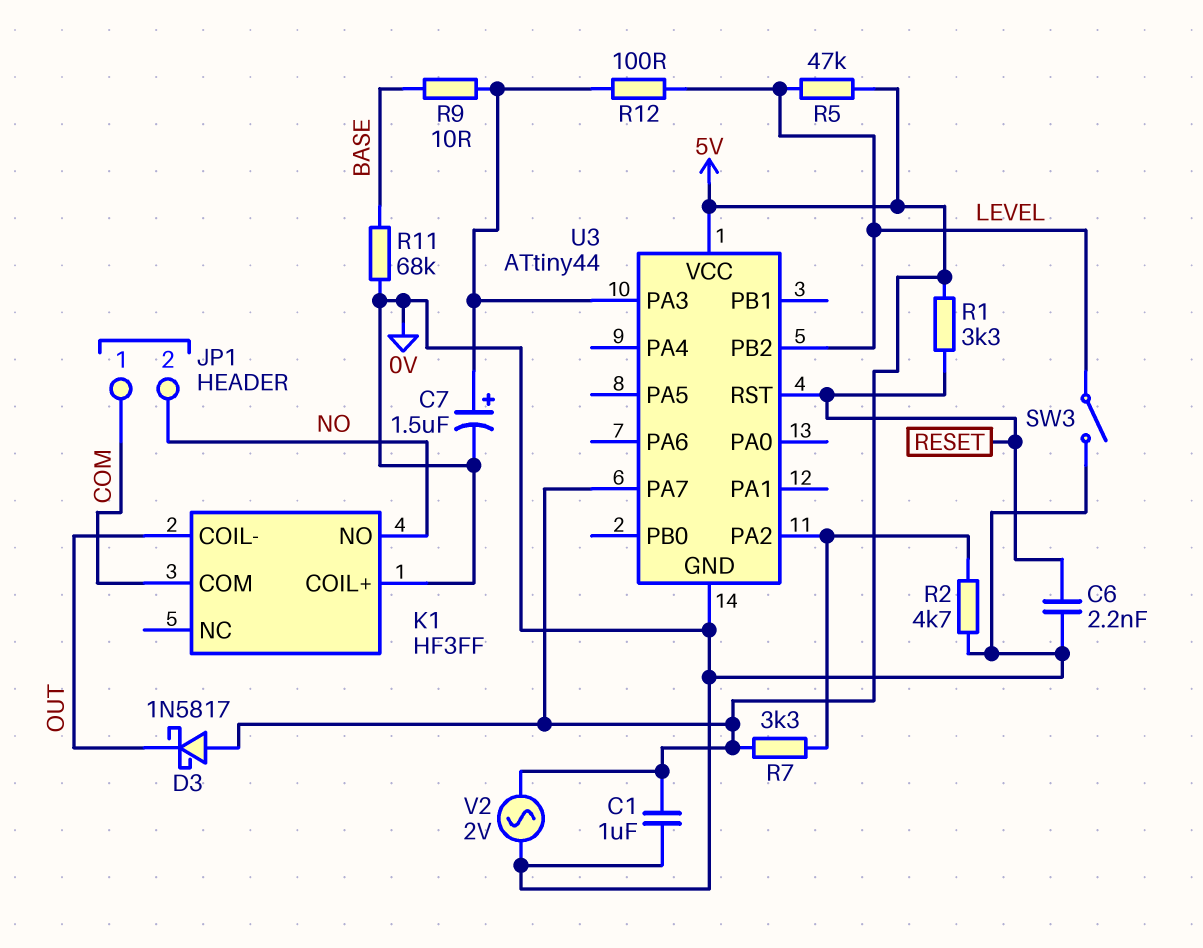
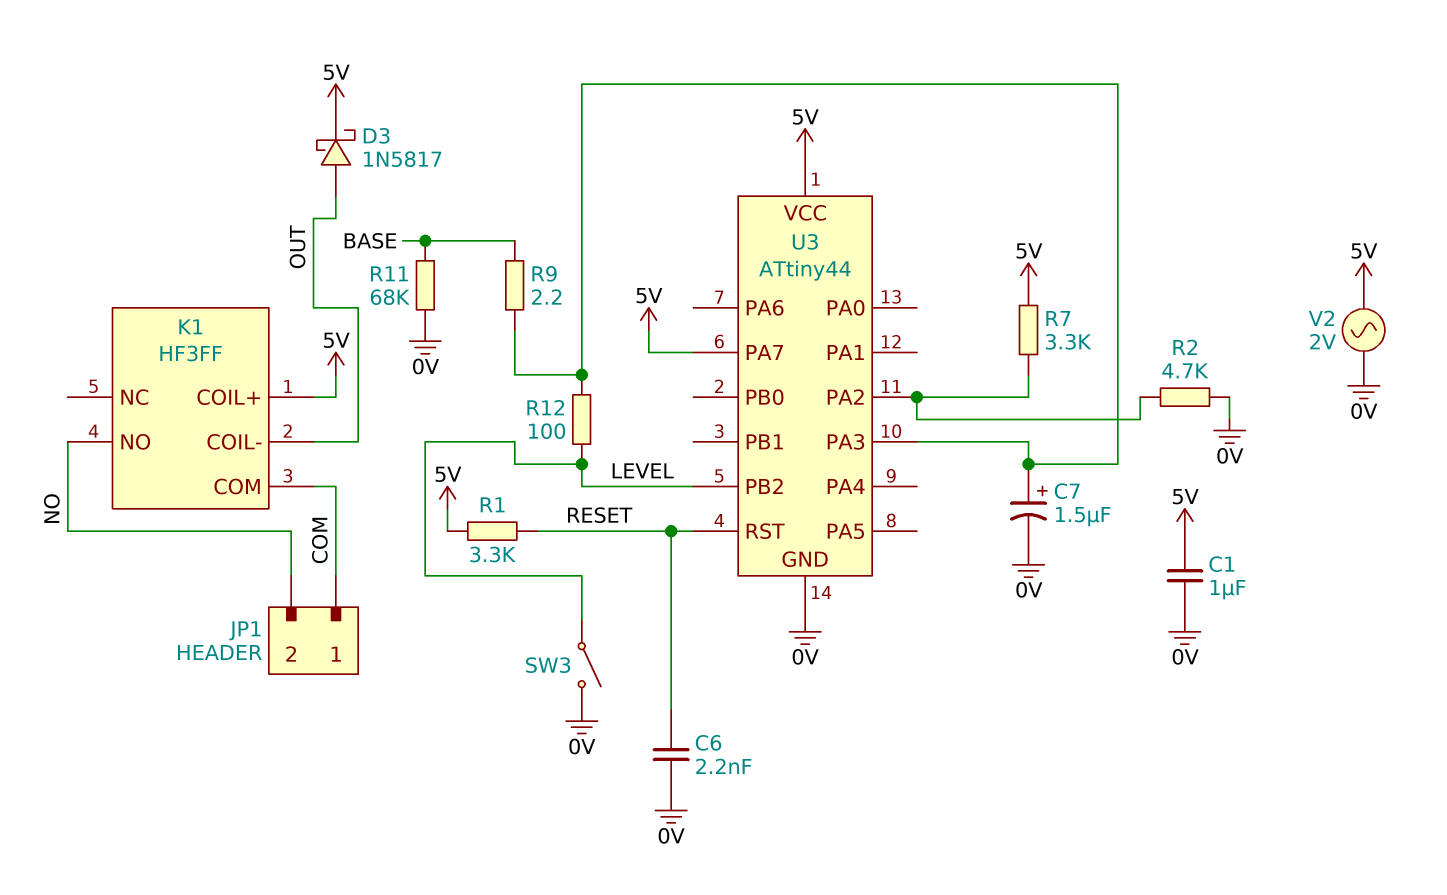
D3: schottky 1N5817 (A 5V, K OUT) -> schottky 1N5817 (A OUT, K 5V)
K1 pin COIL+: 0V -> 5V
R5: 47k (5V, LEVEL) -> none
R9: 10 (BASE, U3/PA3) -> 2.2 (BASE, U3/PA3)

